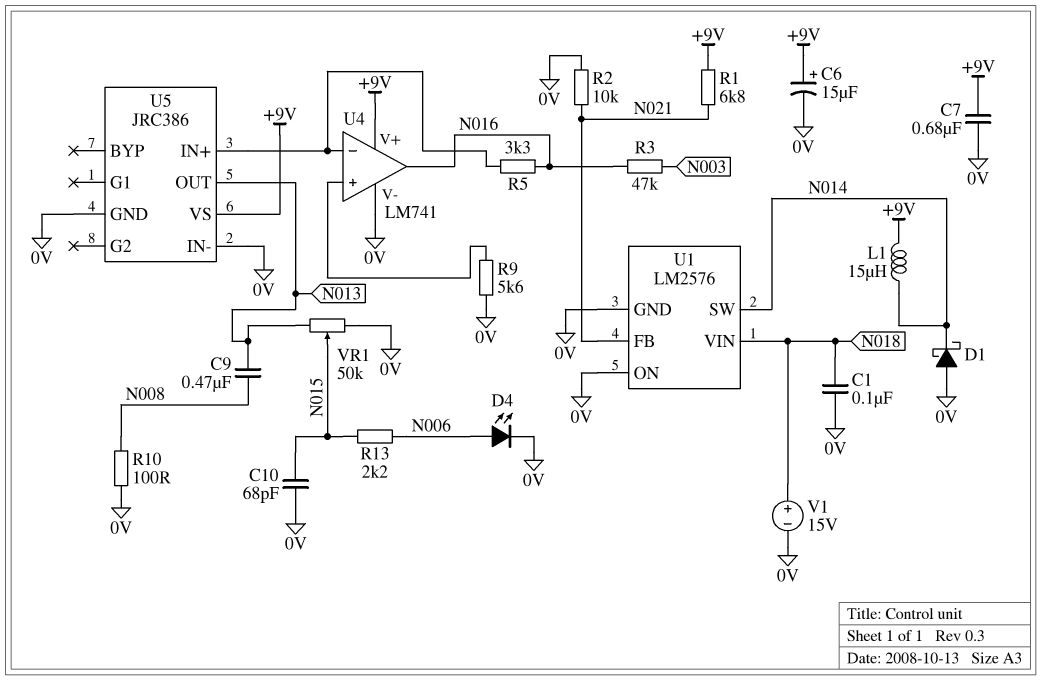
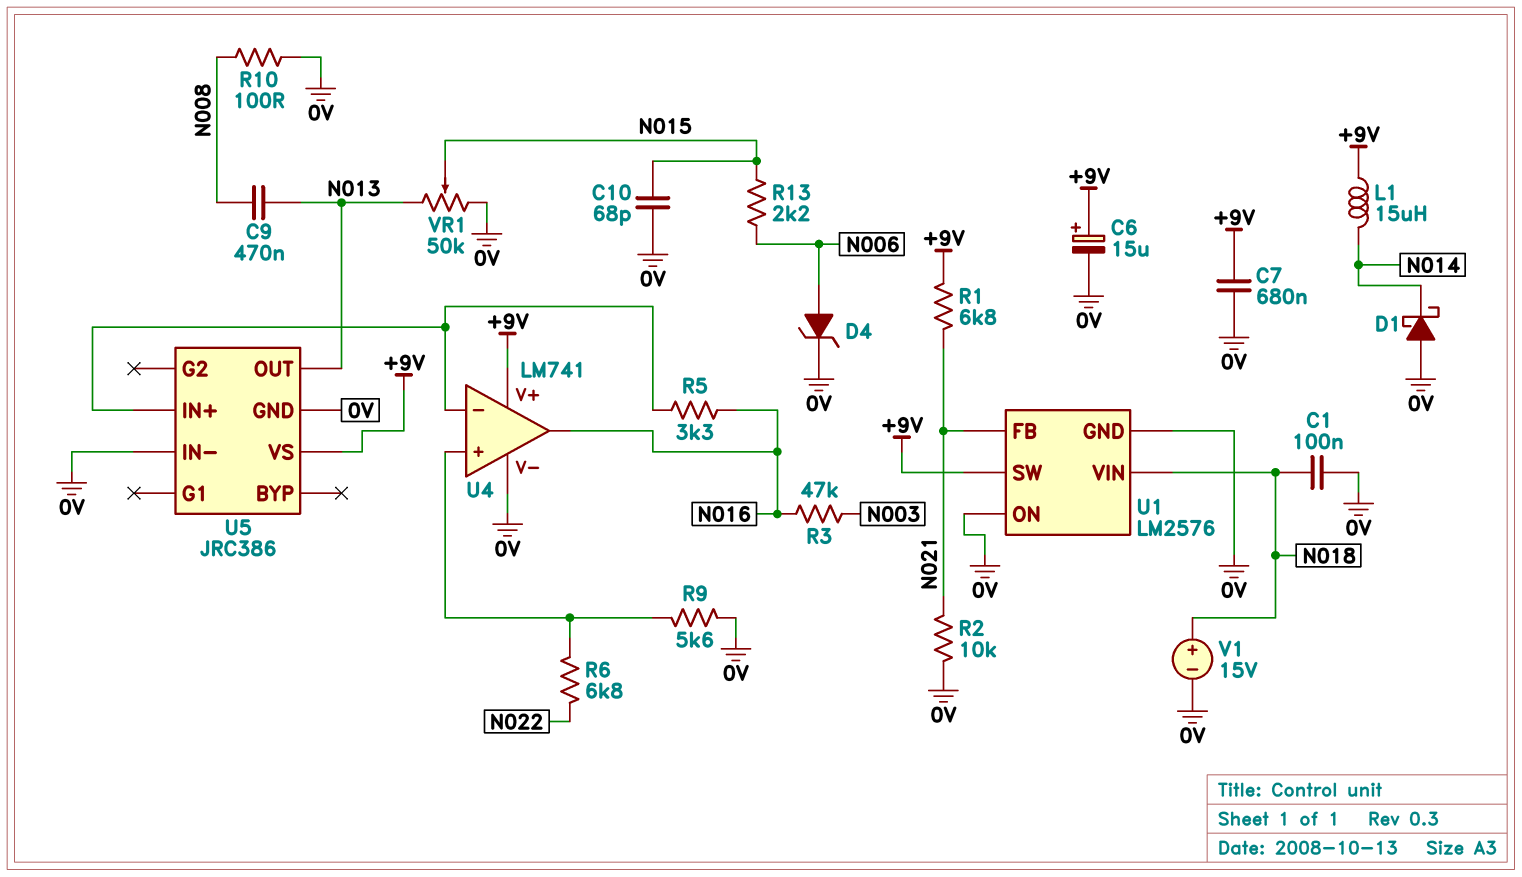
D4: LED (A N006, K 0V) -> zener (A N006, K 0V)
R6: none -> 6.8k (N022, U4/in+)
U1 pin SW: N014 -> +9V

